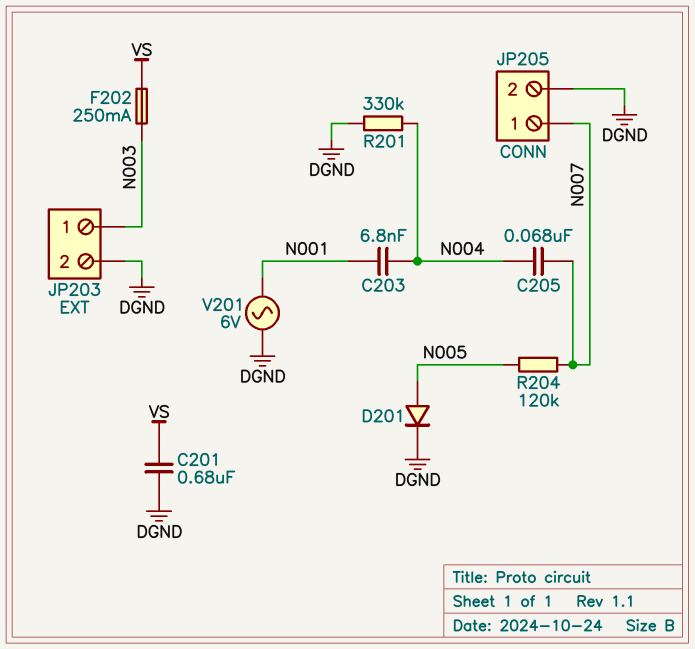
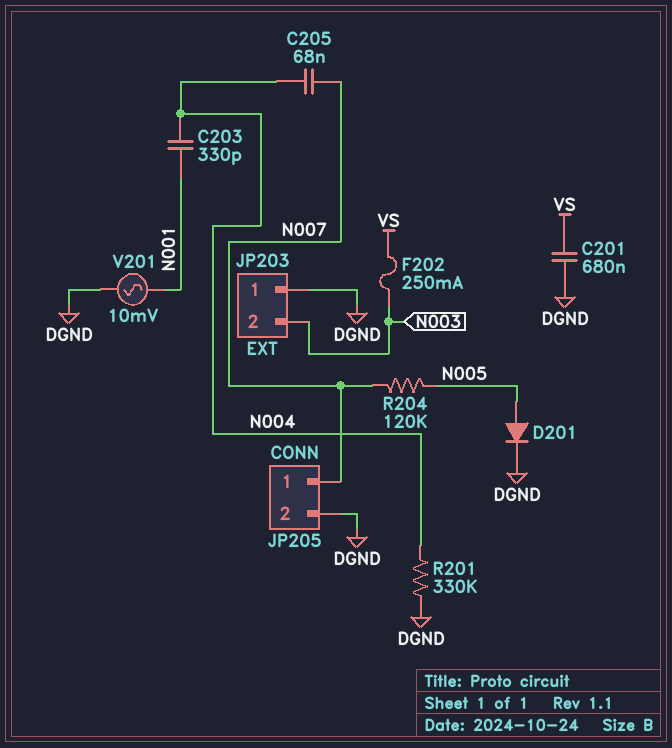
C203: 6.8nF (N001, N004) -> 330pF (N001, N004)
JP203 pin 1: N003 -> DGND
JP203 pin 2: DGND -> N003
V201: AC 6V (DGND, N001) -> AC 10mV (DGND, N001)

